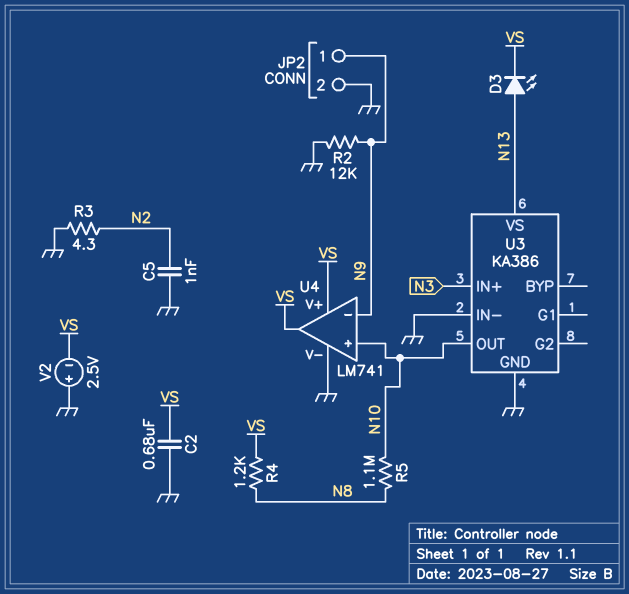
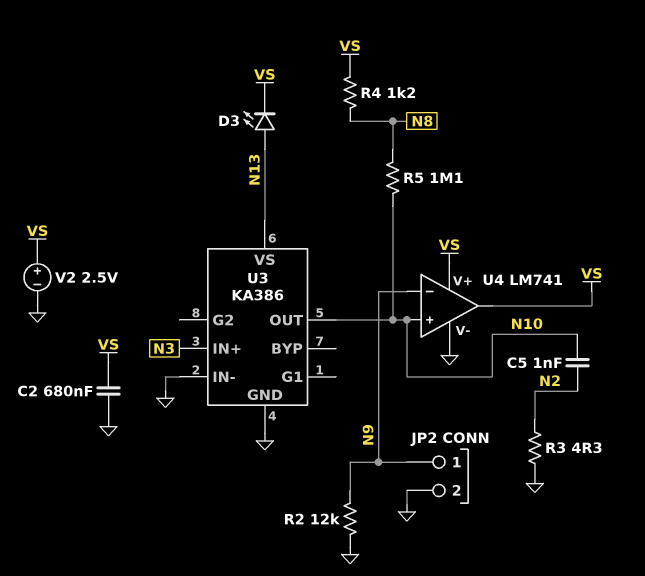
C5: 1nF (GND, N2) -> 1nF (N2, N10)
V2: 2.5V (plus GND, minus VS) -> 2.5V (plus VS, minus GND)

